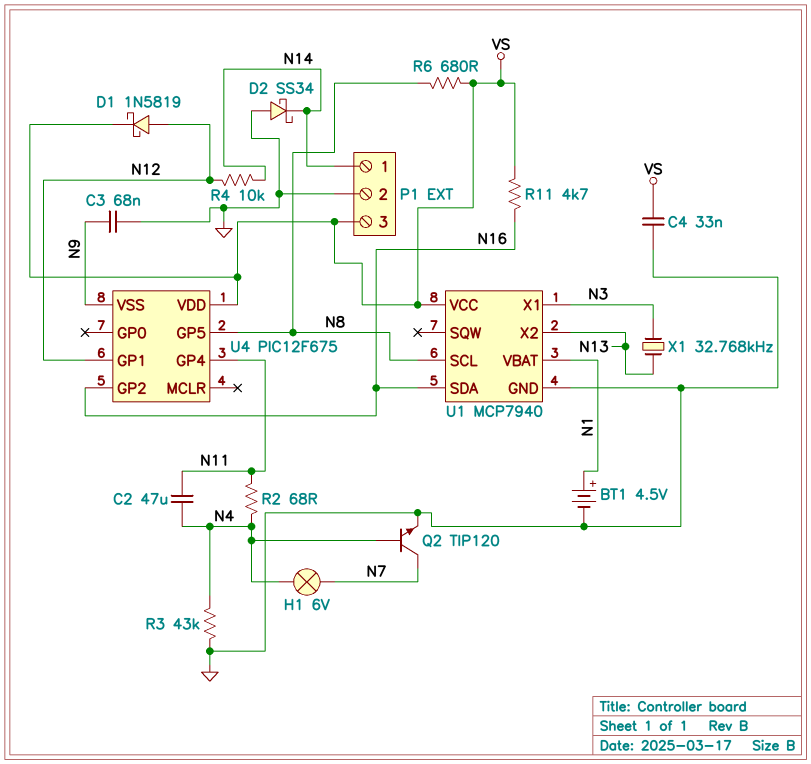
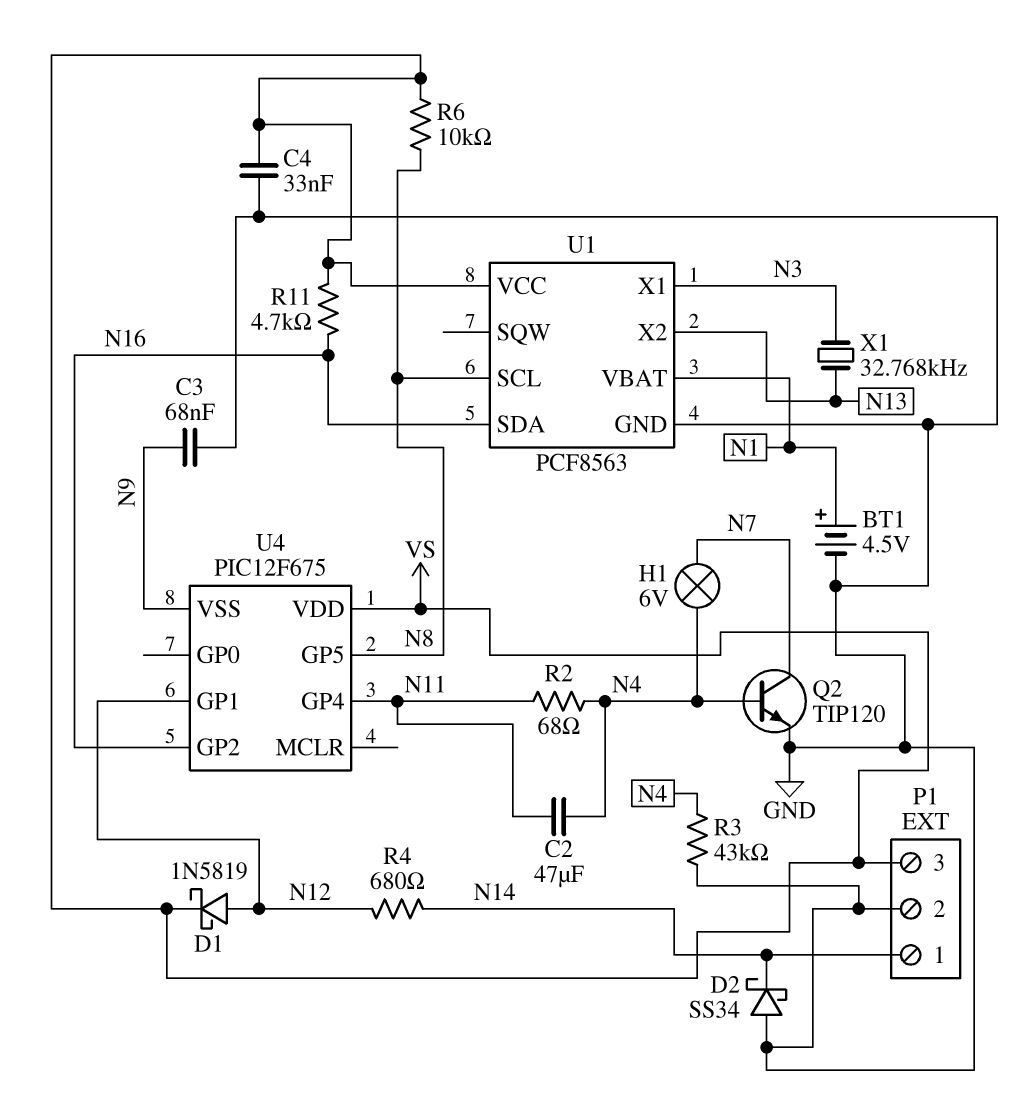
R4: 10k (N12, N14) -> 680 (N12, N14)
R6: 680 (N8, VS) -> 10k (N8, VS)
U1: MCP7940 -> PCF8563

